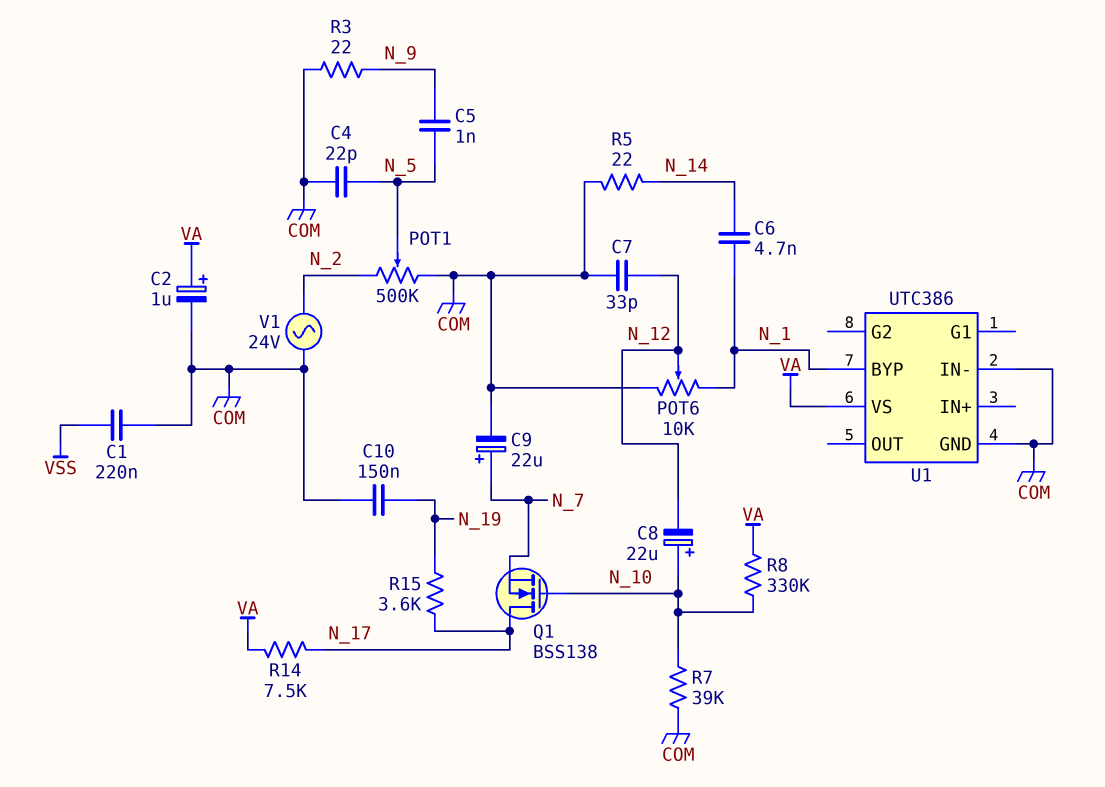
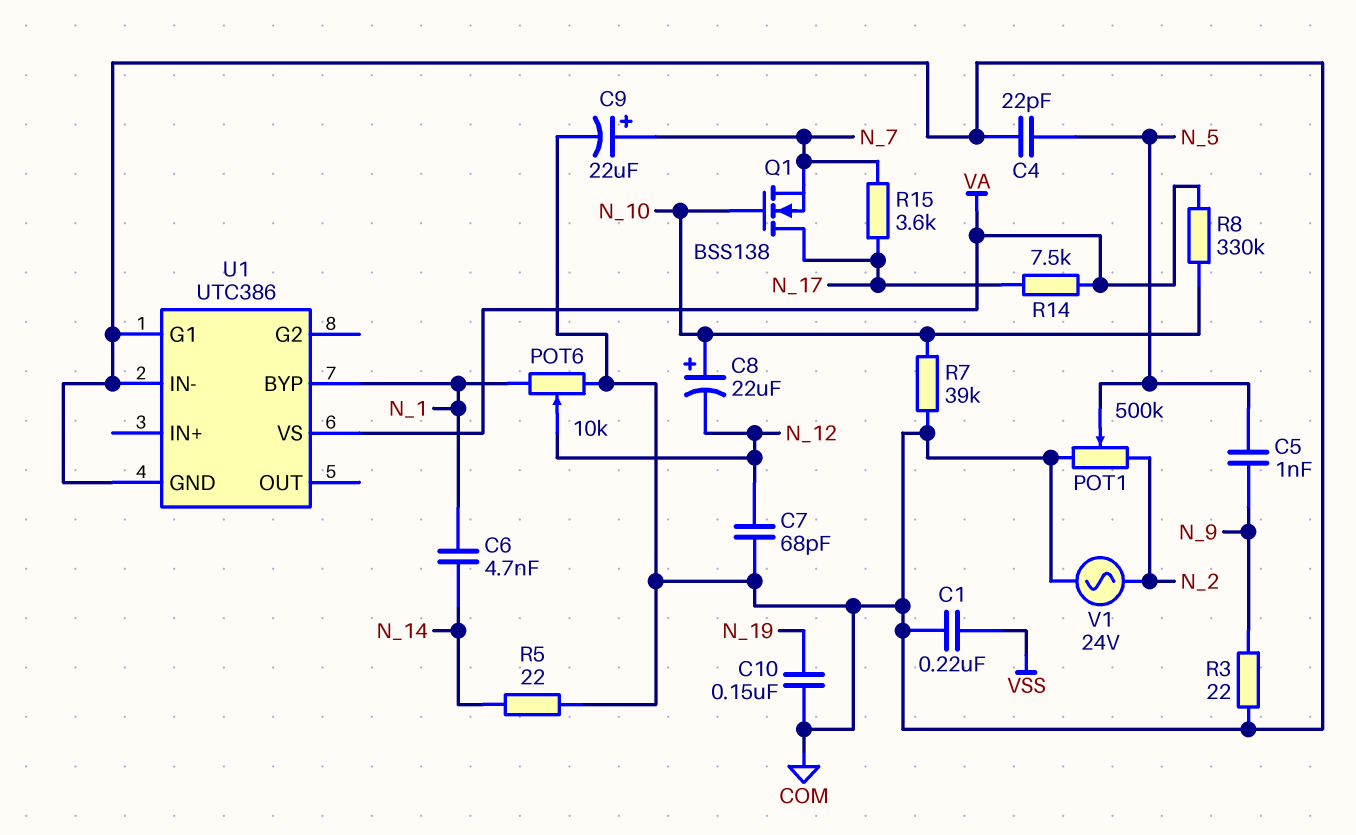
C2: 1uF (plus VA, minus COM) -> none
C7: 33pF (COM, N_12) -> 68pF (COM, N_12)
R15: 3.6k (N_17, N_19) -> 3.6k (N_7, N_17)
U1 pin G1: none -> COM

